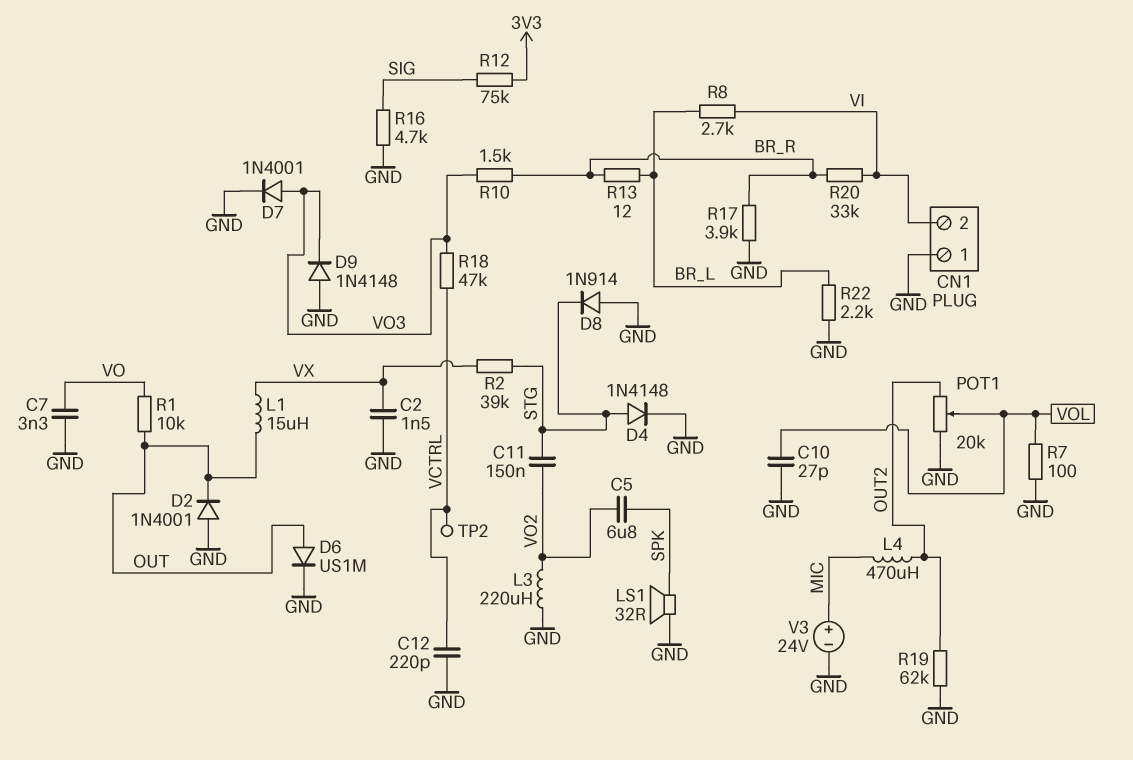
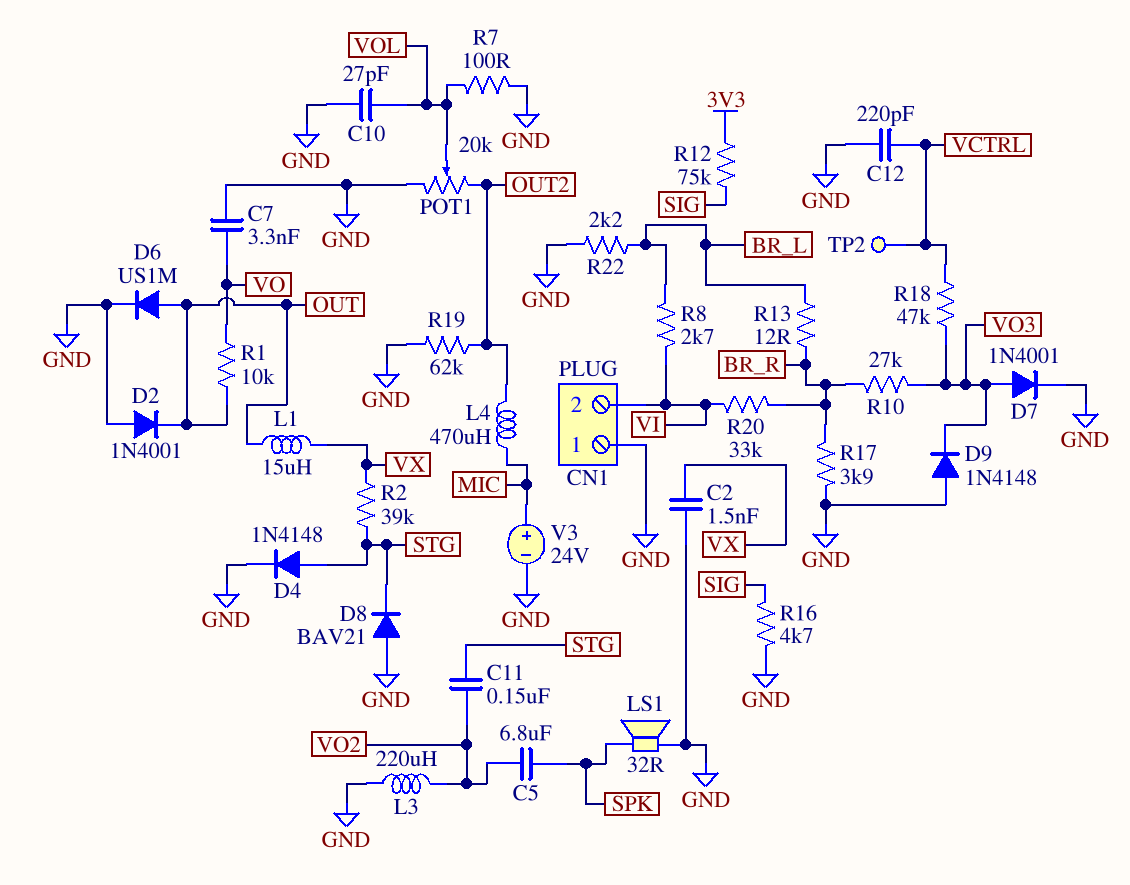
D8: diode 1N914 (A GND, K STG) -> diode BAV21 (A GND, K STG)
R10: 1.5k (BR_R, VO3) -> 27k (BR_R, VO3)

